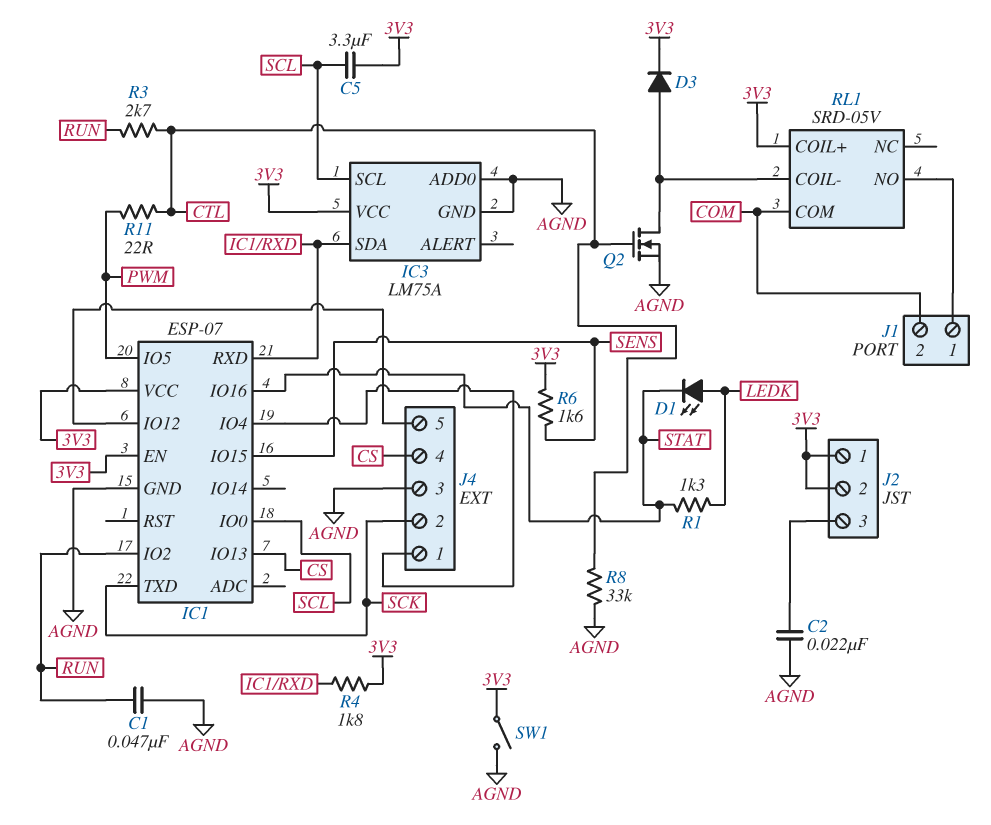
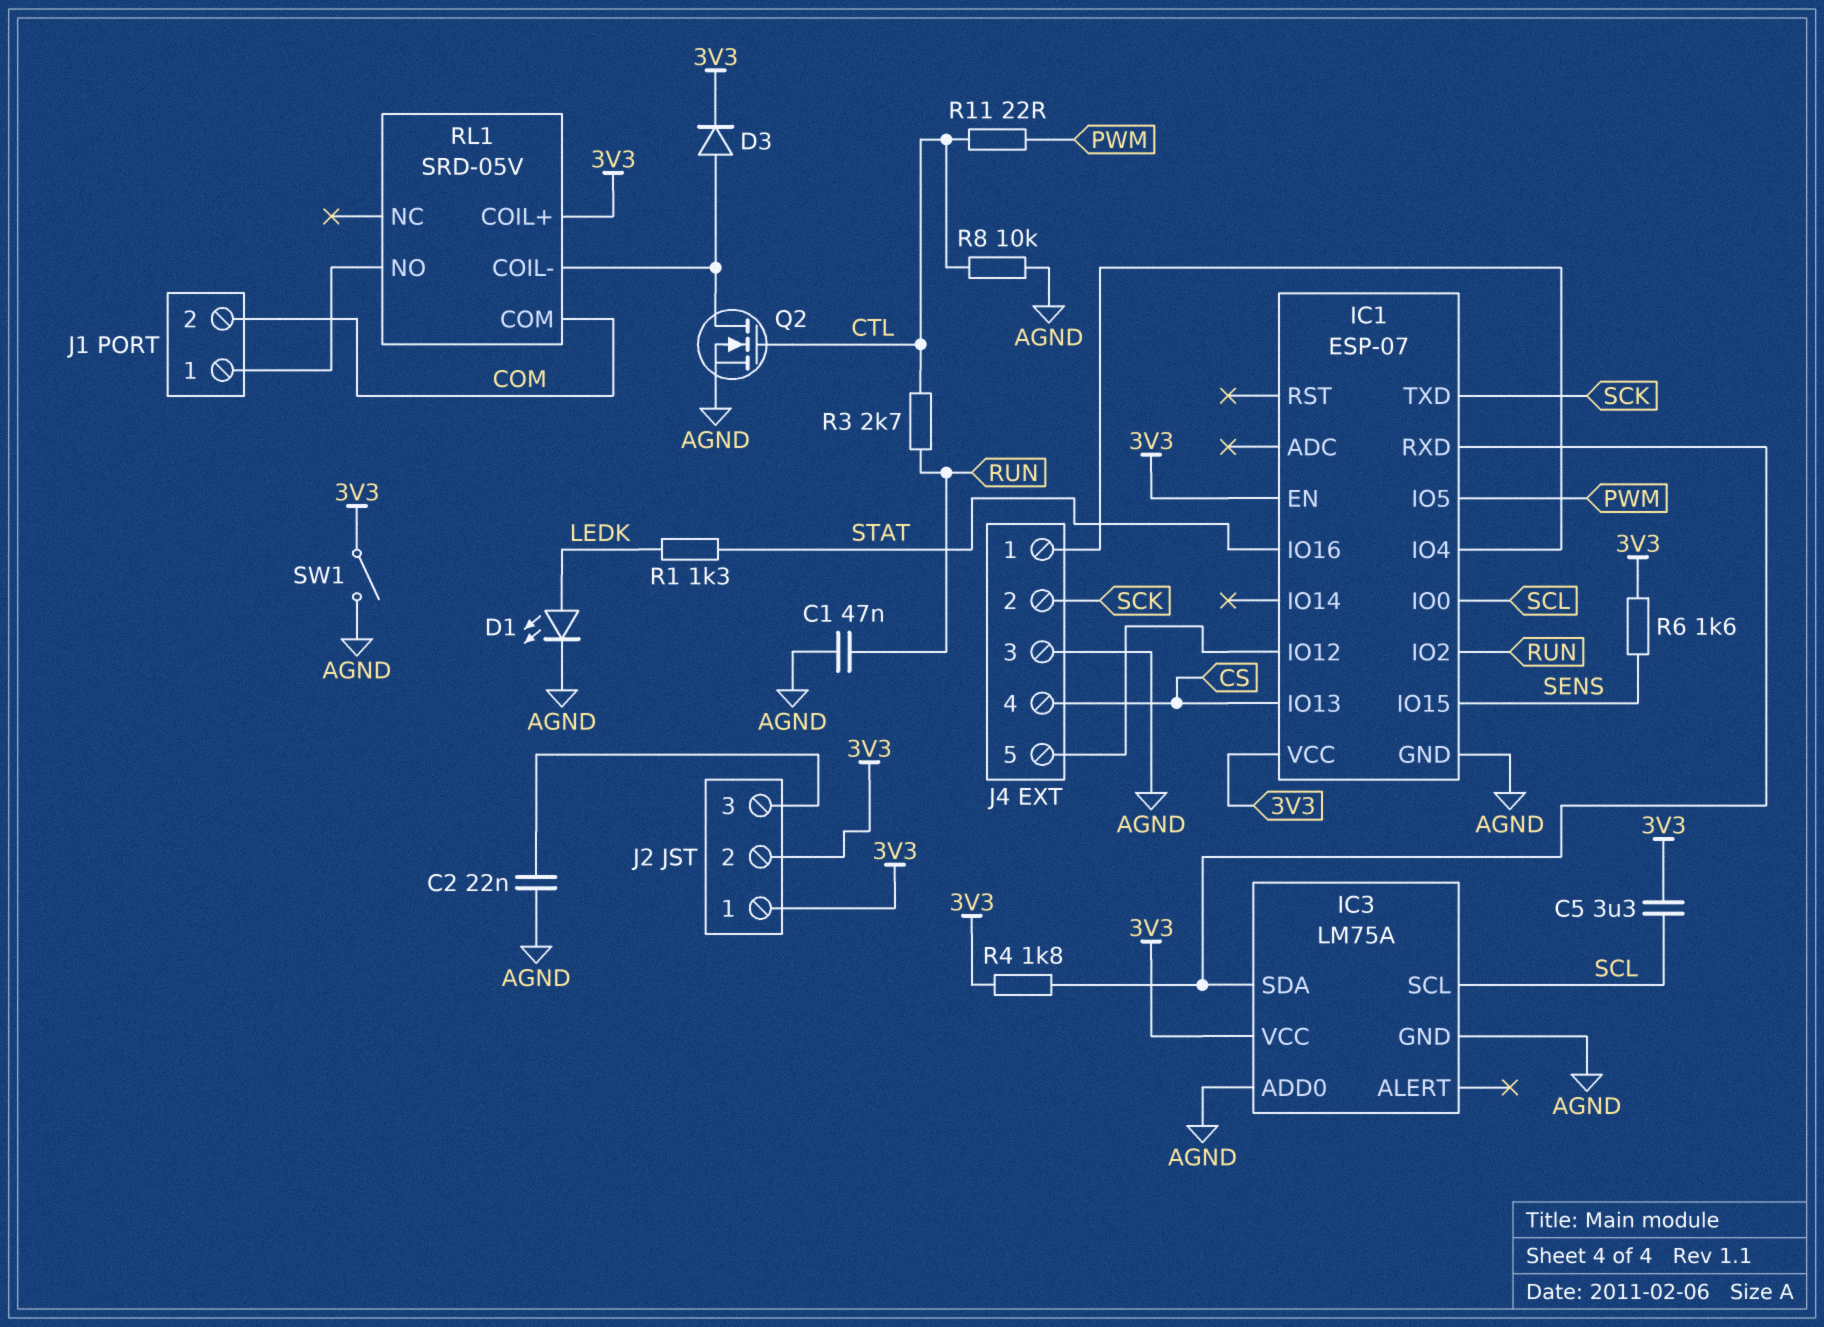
D1: LED (A LEDK, K STAT) -> LED (A LEDK, K AGND)
R8: 33k (AGND, CTL) -> 10k (AGND, CTL)

